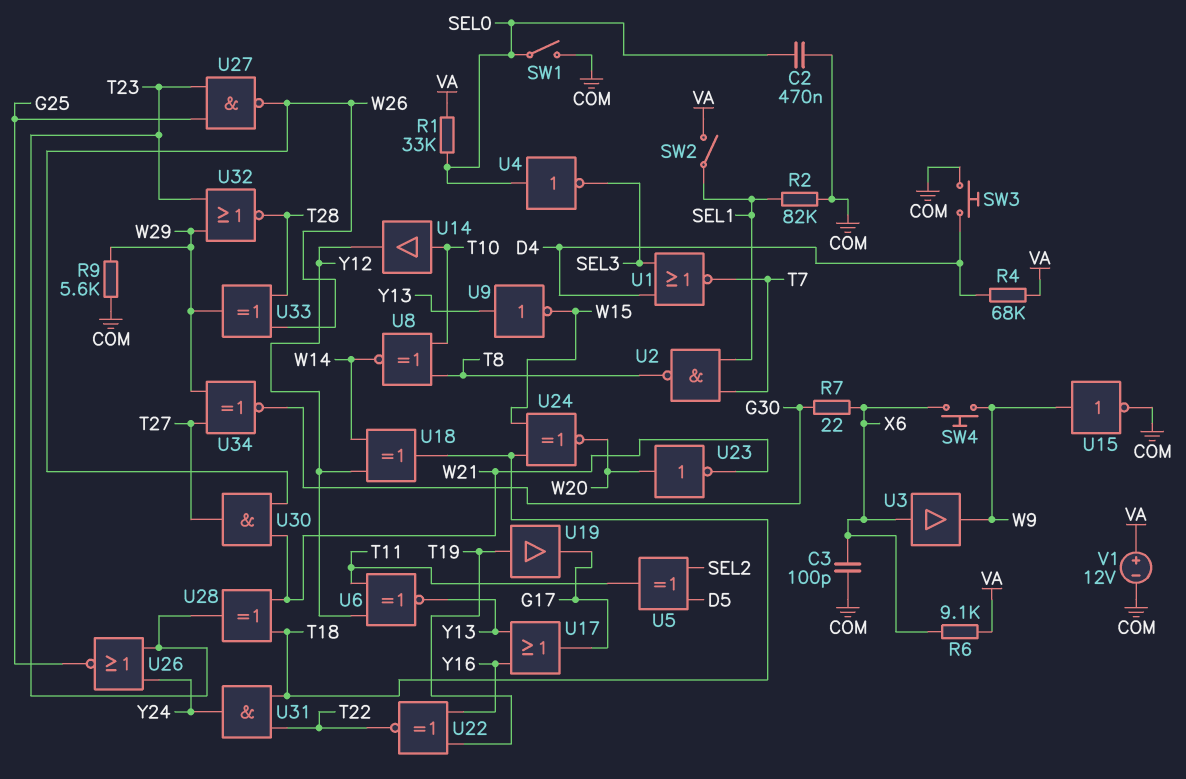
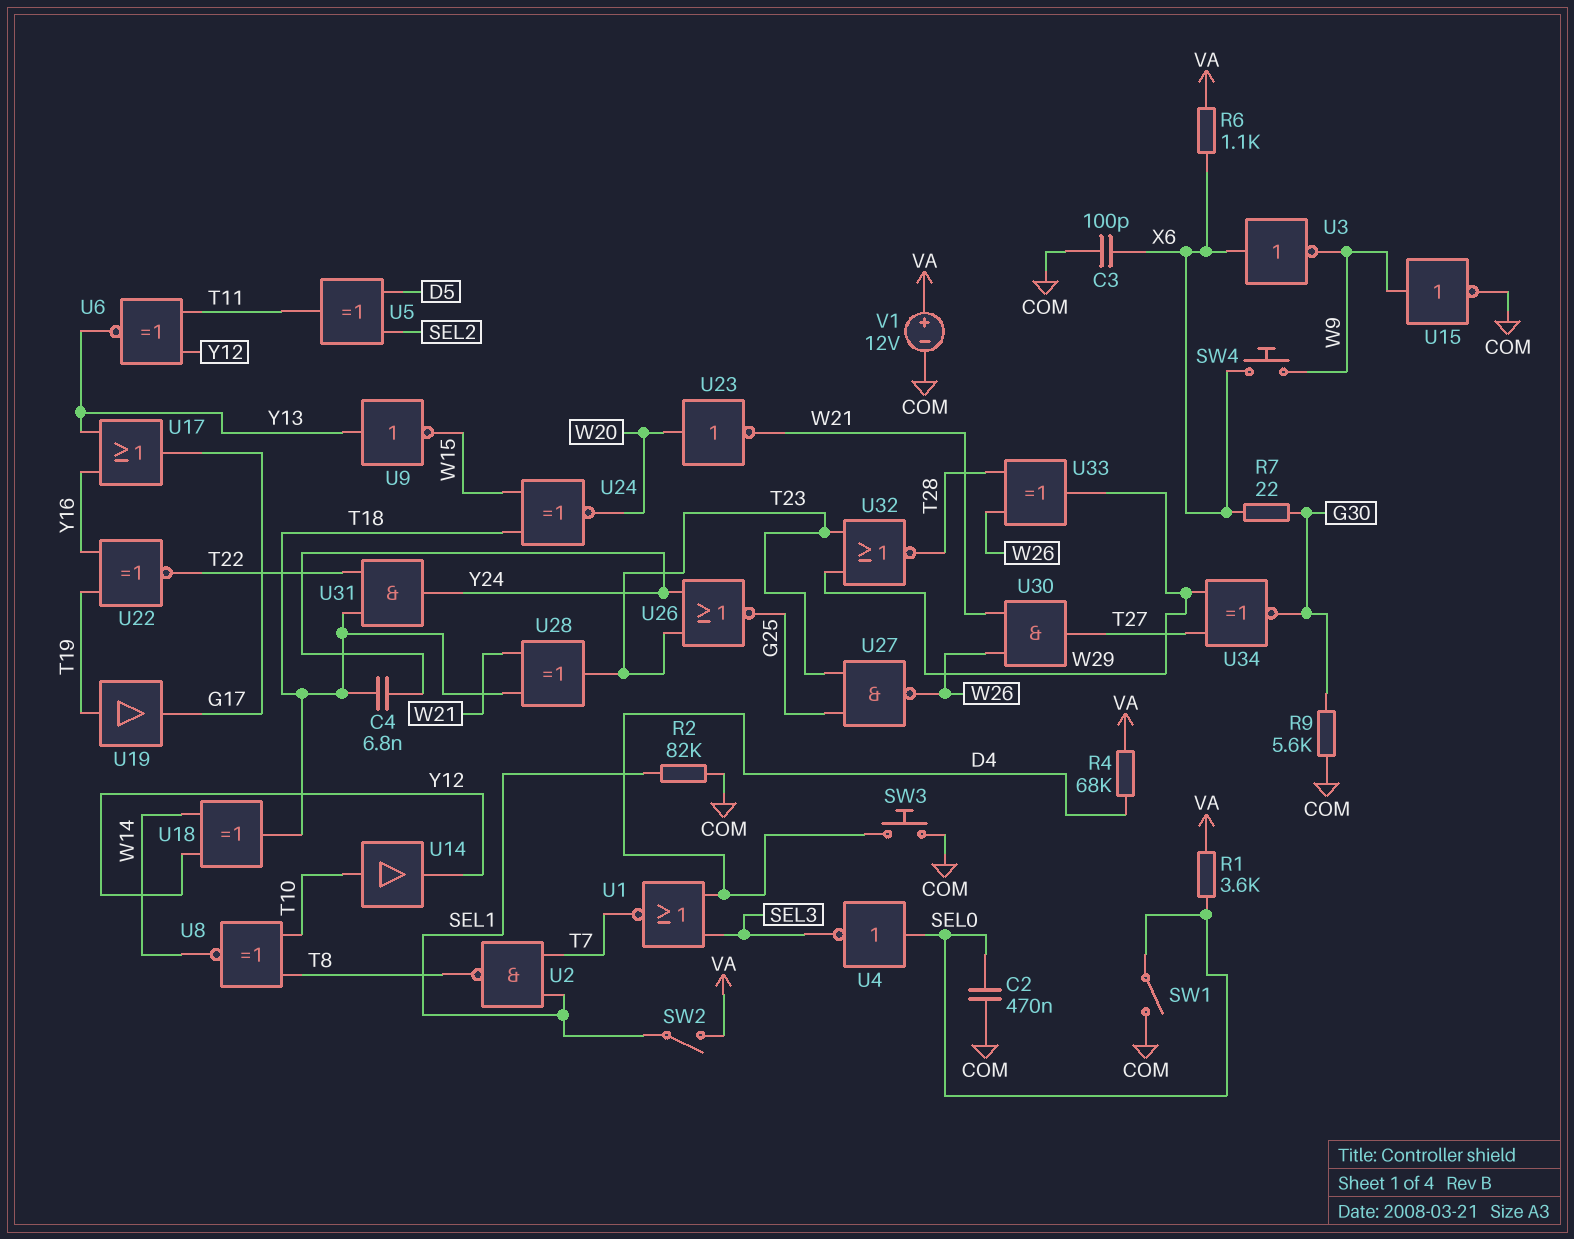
C4: none -> 6.8nF (T18, Y24)
R1: 33k (SEL0, VA) -> 3.6k (SEL0, VA)
R6: 9.1k (VA, X6) -> 1.1k (VA, X6)
R9: 5.6k (COM, W29) -> 5.6k (COM, G30)
U3: buffer (in X6, out W9) -> NOT (in X6, out W9)

